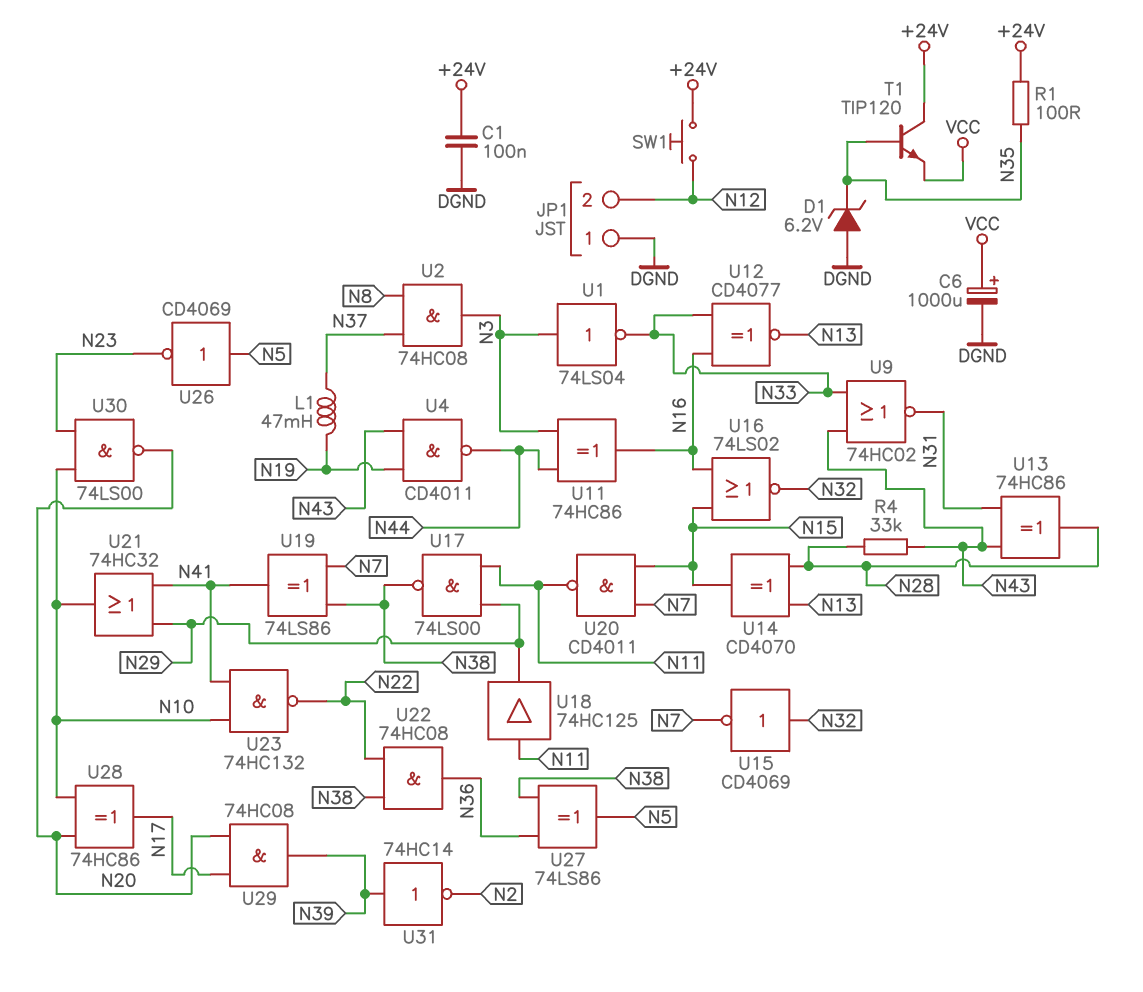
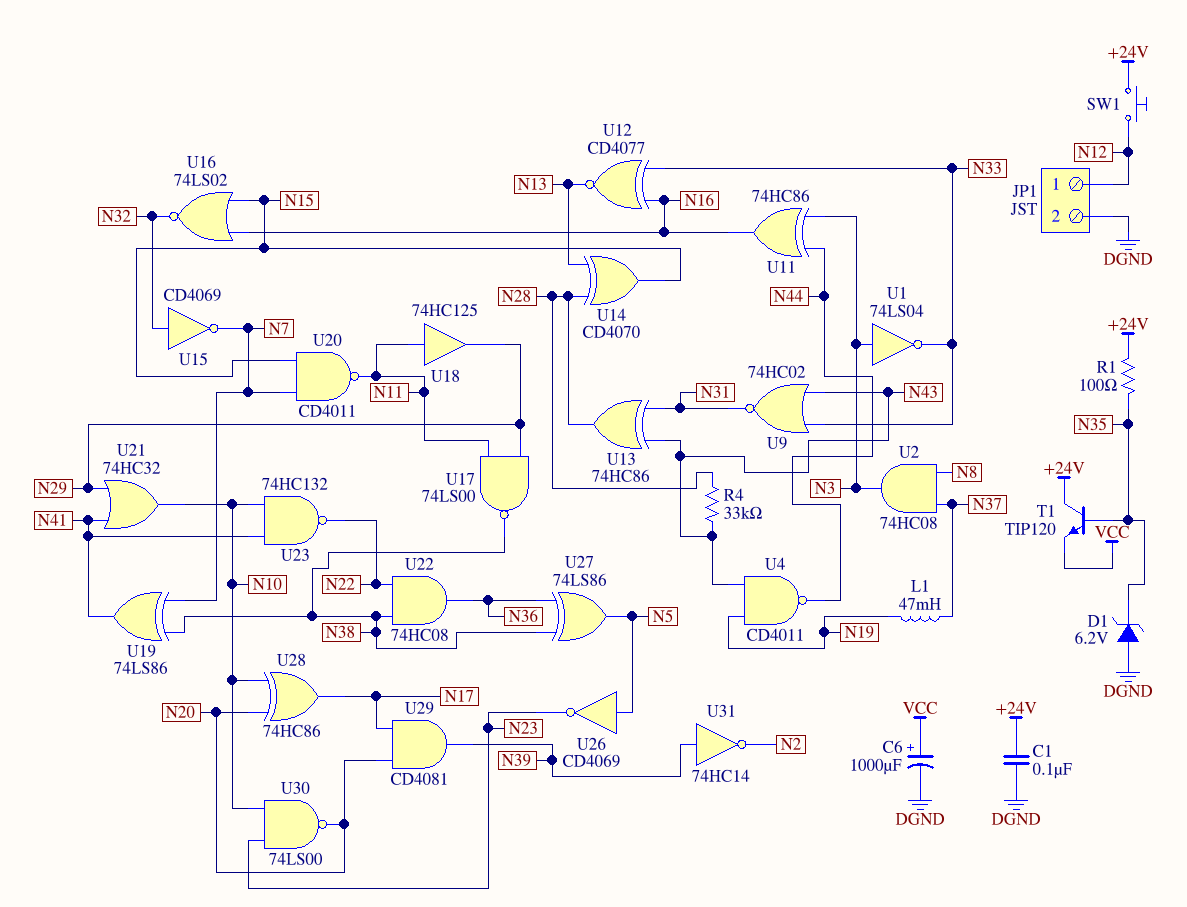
JP1 pin 1: DGND -> N12
JP1 pin 2: N12 -> DGND
U29: AND 74HC08 (in N17, in N20, out N39) -> AND CD4081 (in N17, in N20, out N39)

